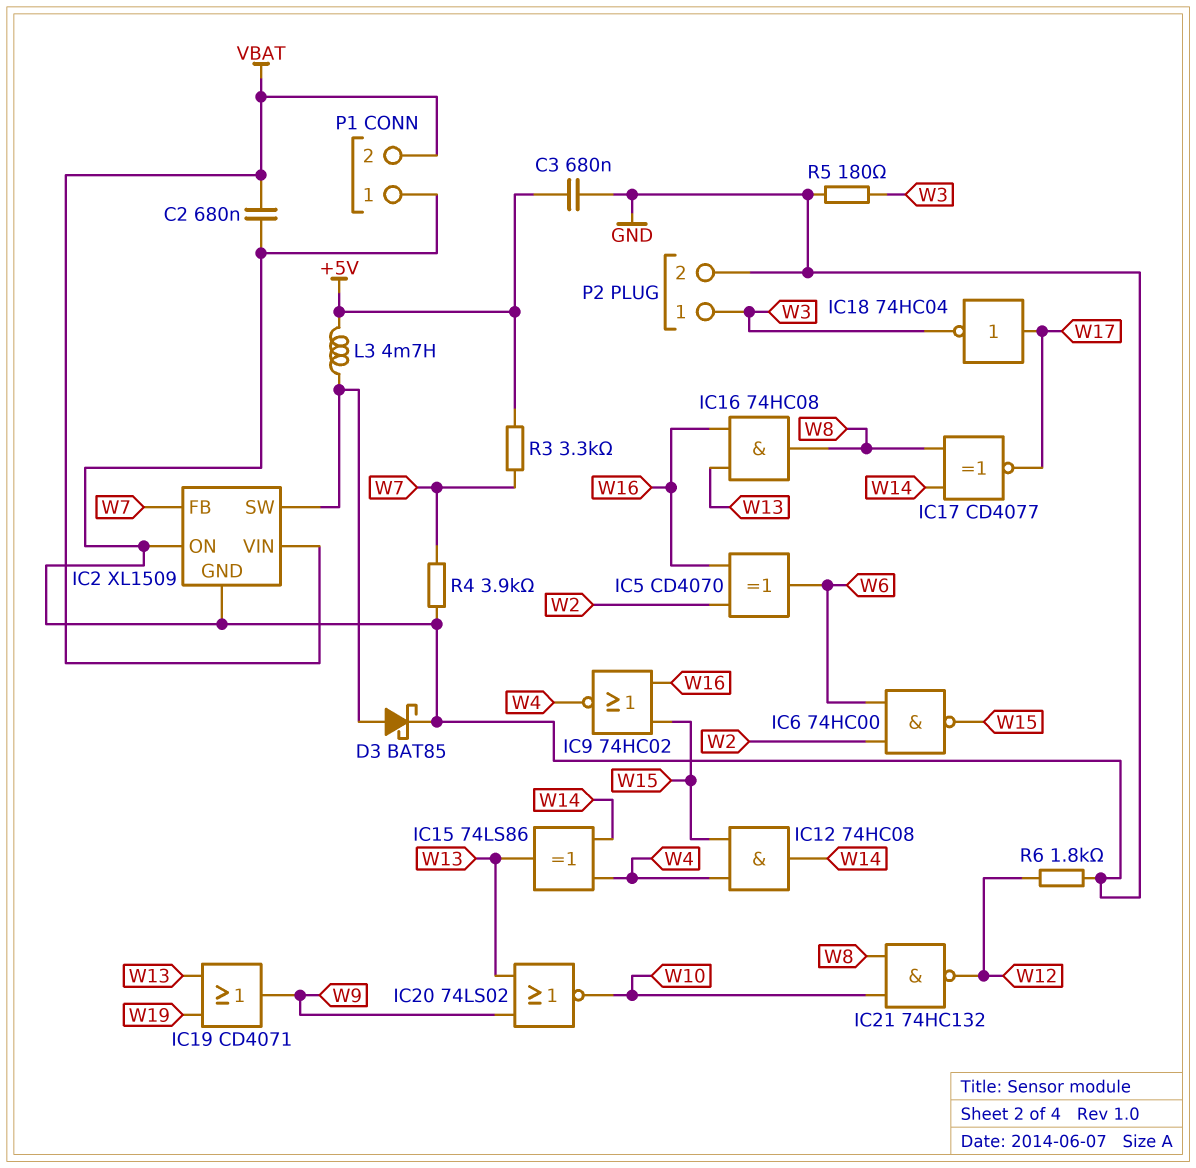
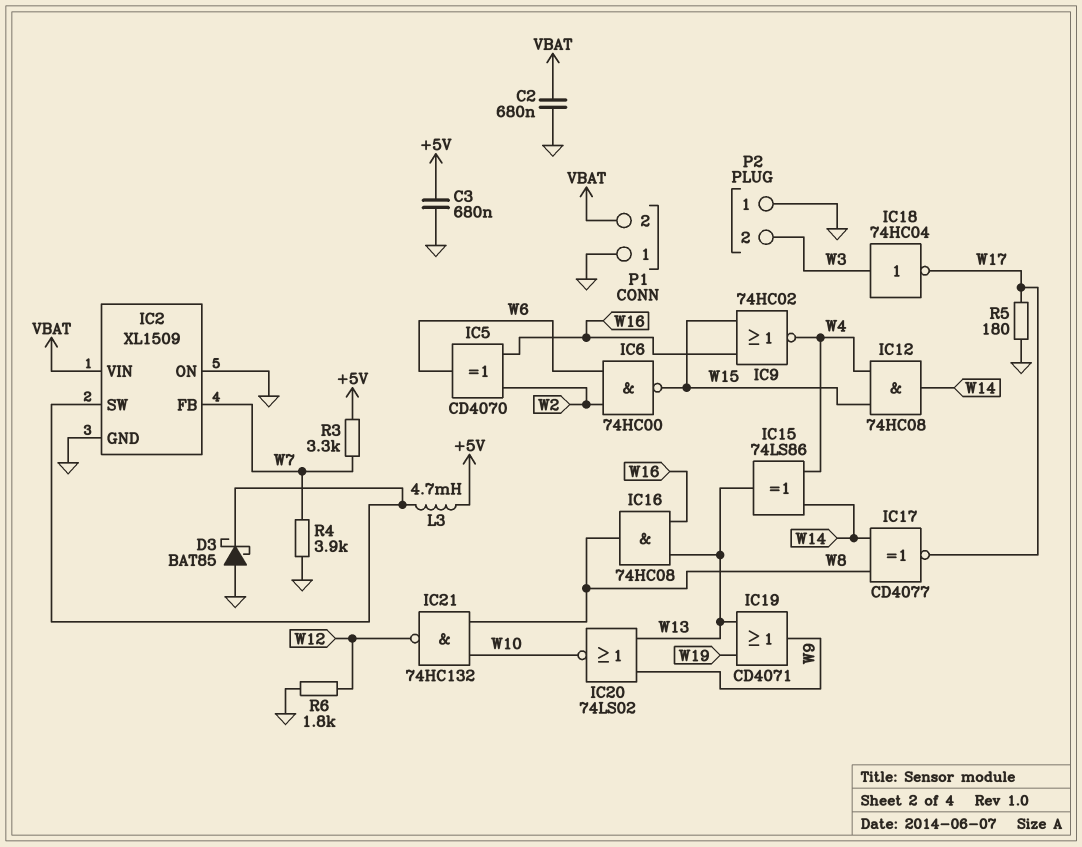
D3: schottky BAT85 (A IC2/SW, K GND) -> schottky BAT85 (A GND, K IC2/SW)
IC18: NOT 74HC04 (in W17, out W3) -> NOT 74HC04 (in W3, out W17)
P2 pin 1: W3 -> GND
P2 pin 2: GND -> W3
R5: 180 (GND, W3) -> 180 (GND, W17)

